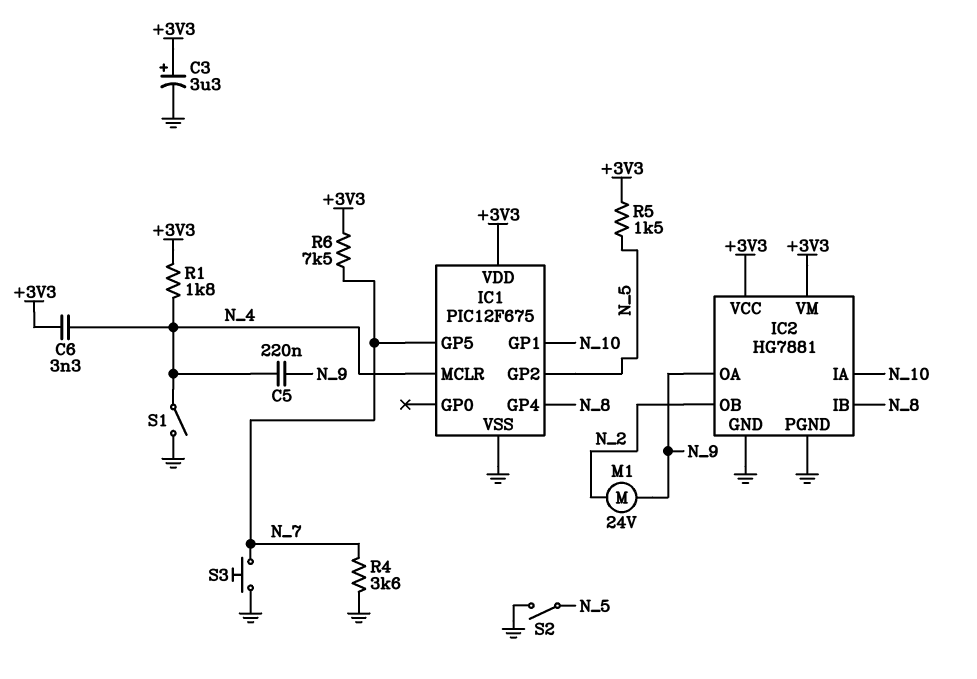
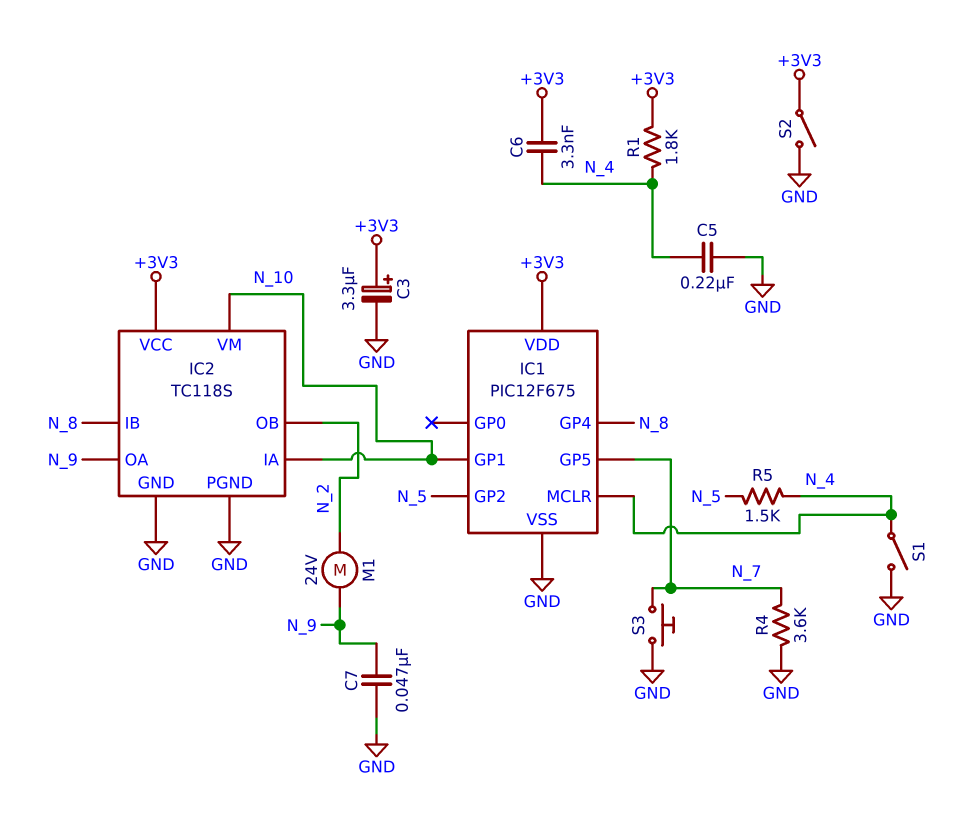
C5: 220nF (N_4, N_9) -> 220nF (GND, N_4)
C7: none -> 47nF (GND, N_9)
IC2: HG7881 -> TC118S
IC2 pin VM: +3V3 -> N_10
R5: 1.5k (+3V3, N_5) -> 1.5k (N_4, N_5)
R6: 7.5k (+3V3, N_7) -> none
S2: switch (GND, N_5) -> switch (+3V3, GND)

